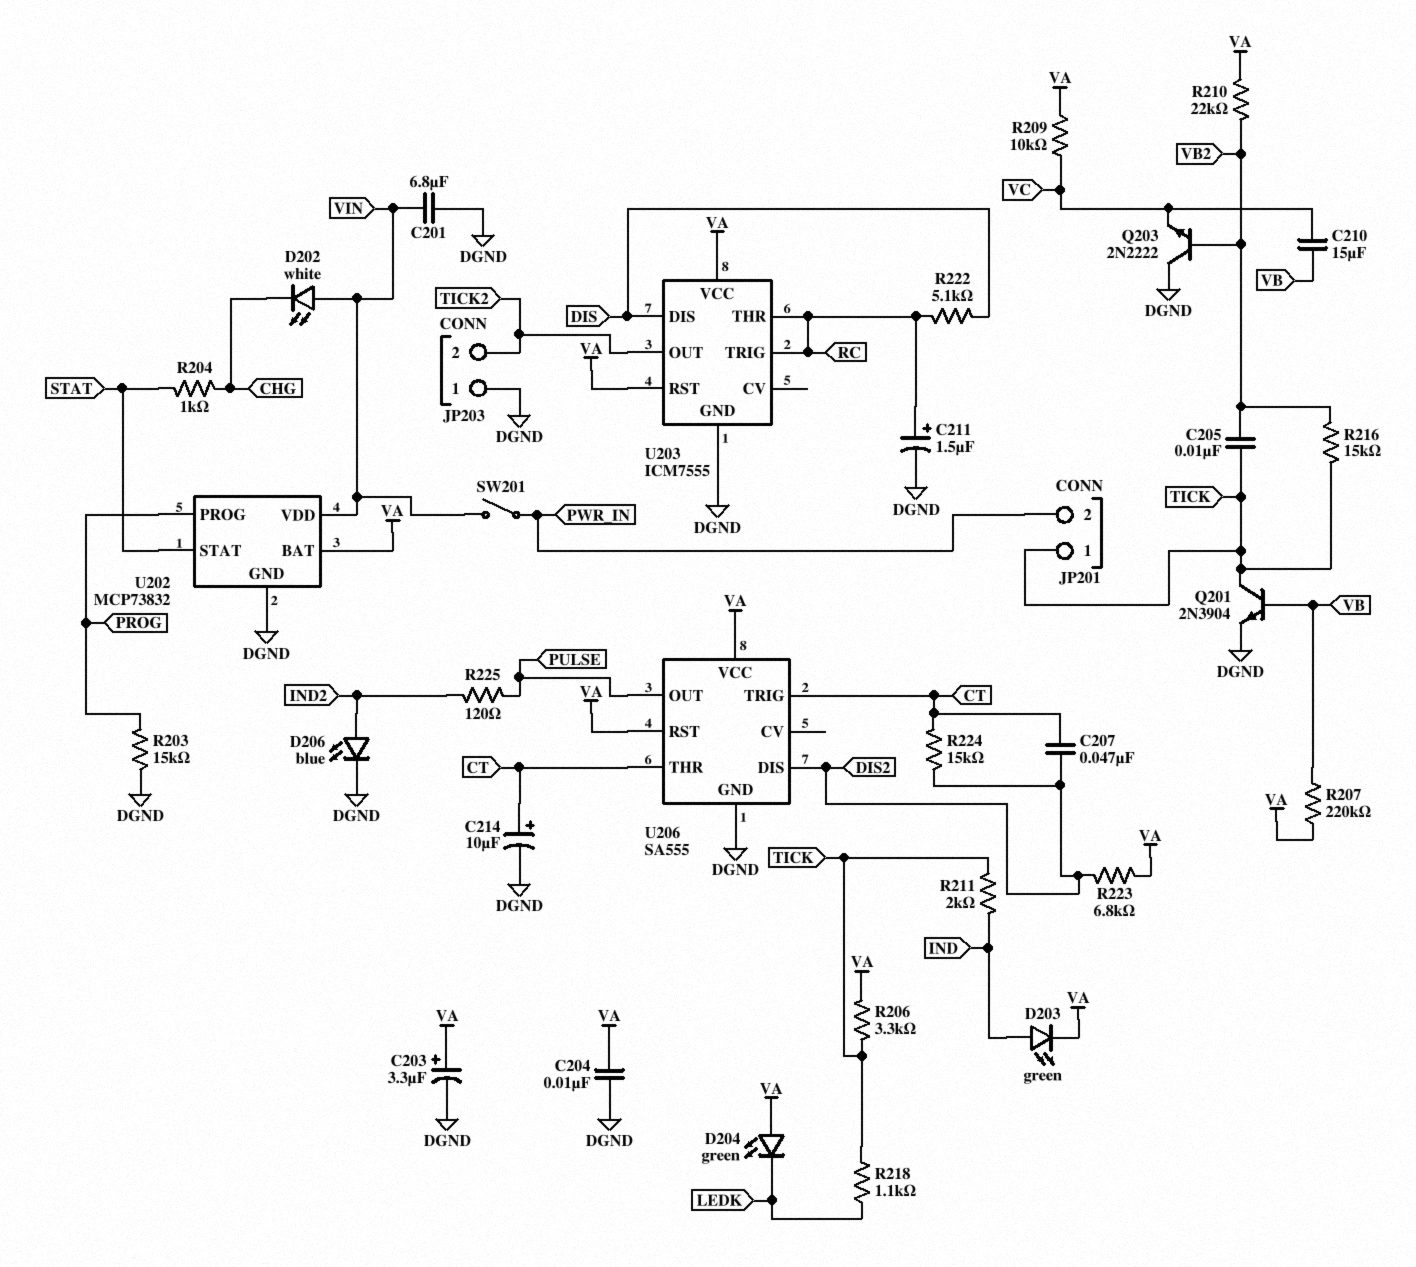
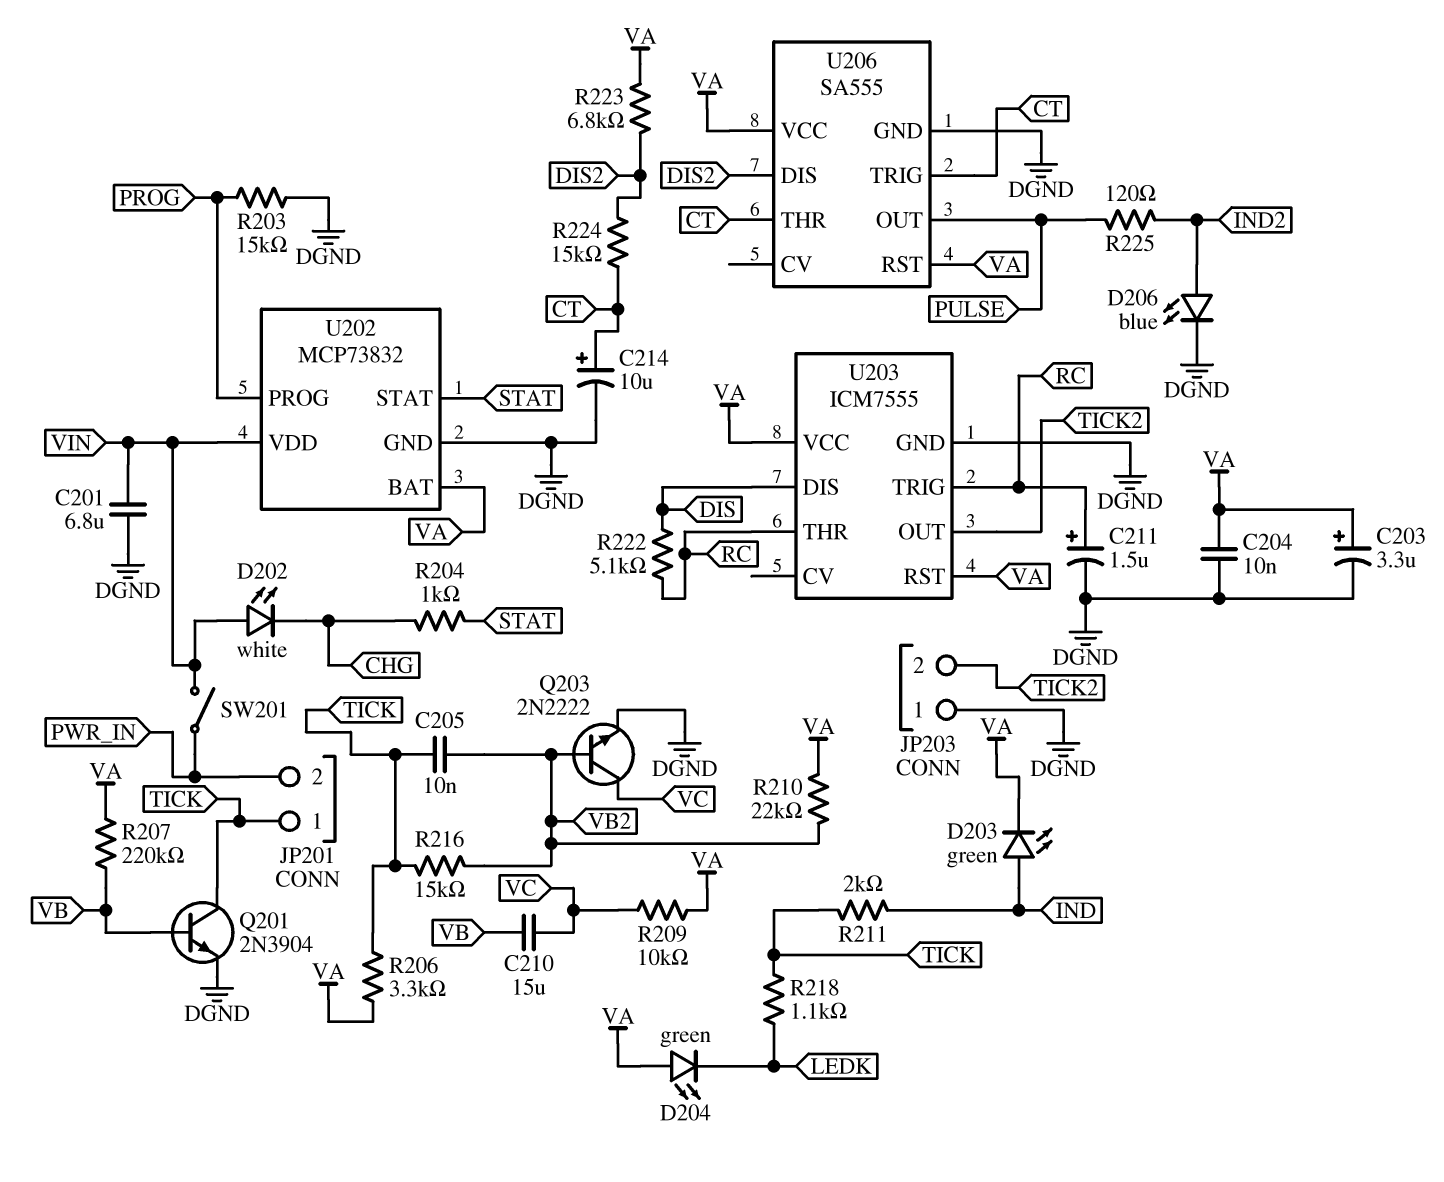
C207: 47nF (CT, DIS2) -> none
Q203: NPN 2N2222 (B VB2, C DGND, E VC) -> NPN 2N2222 (B VB2, C VC, E DGND)

